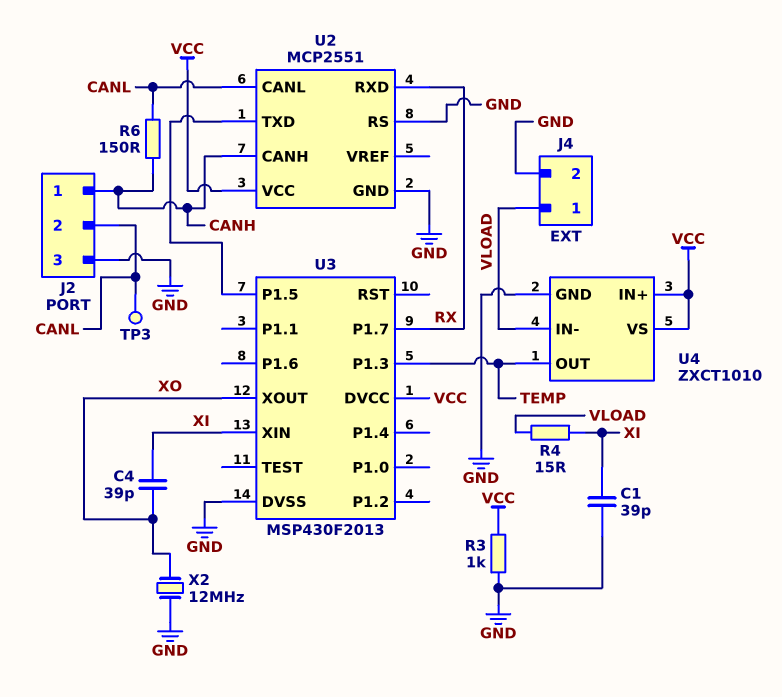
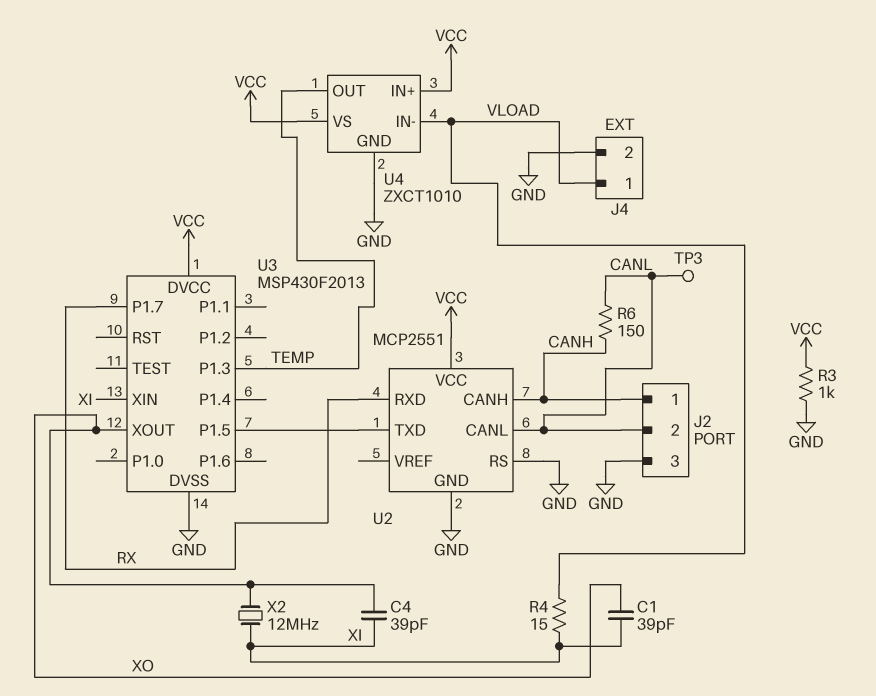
C1: 39pF (GND, XI) -> 39pF (XI, XO)
X2: 12MHz (GND, XO) -> 12MHz (XI, XO)

